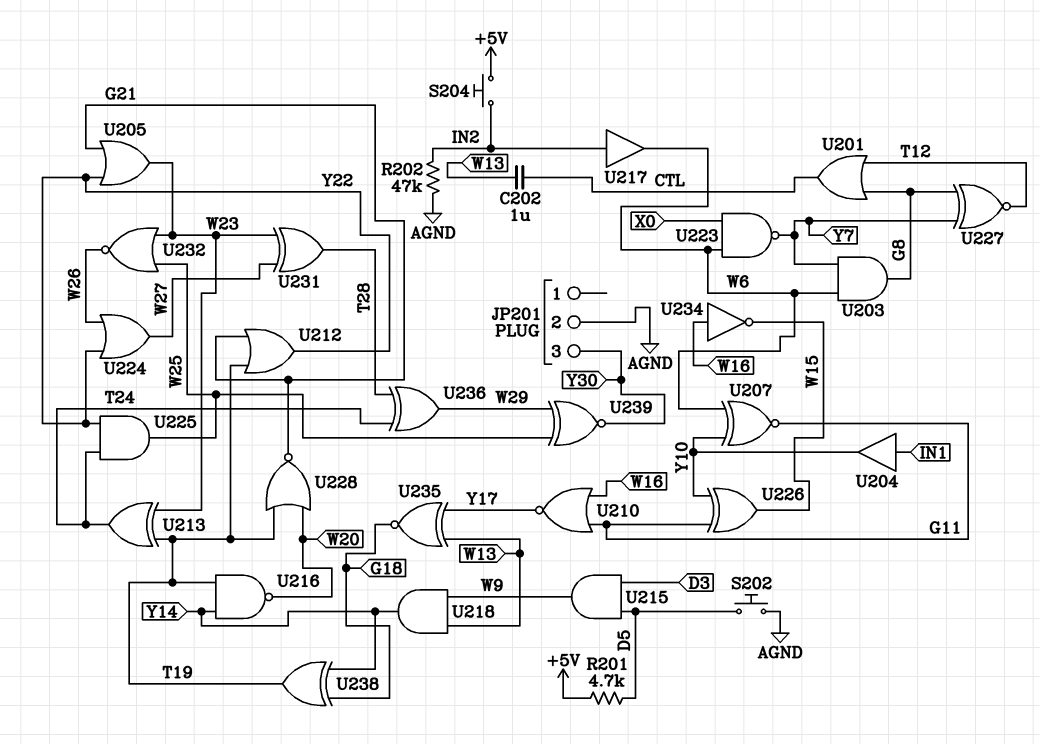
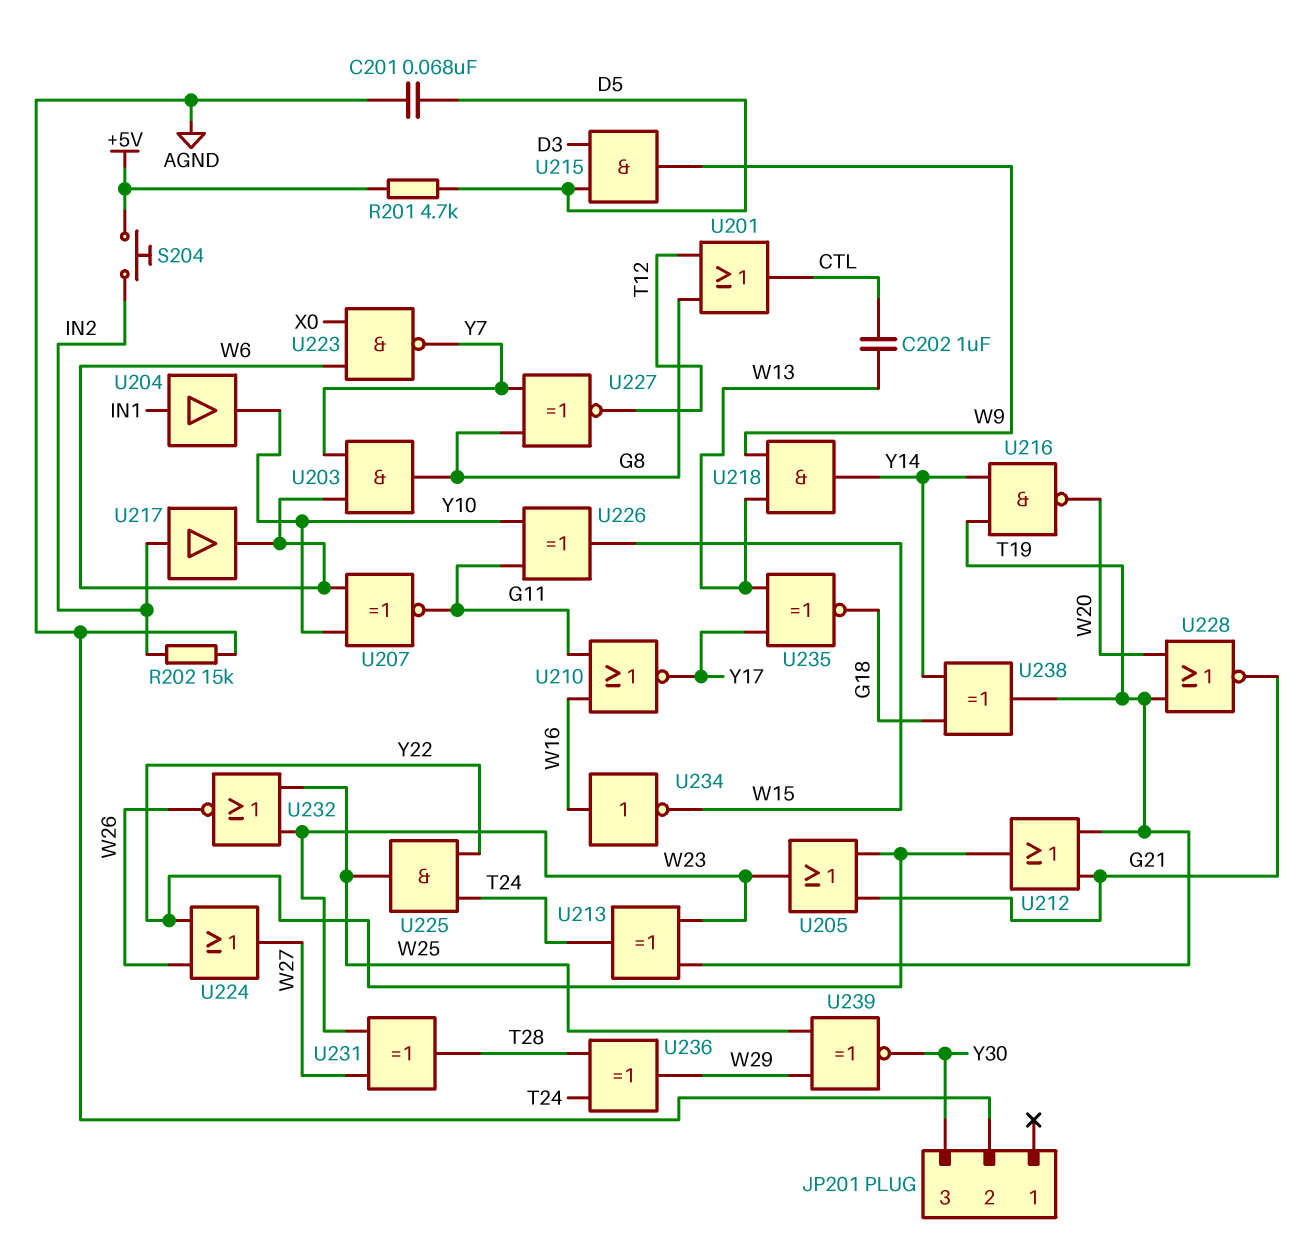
C201: none -> 68nF (AGND, D5)
R202: 47k (AGND, IN2) -> 15k (AGND, IN2)
S202: button (AGND, D5) -> none

